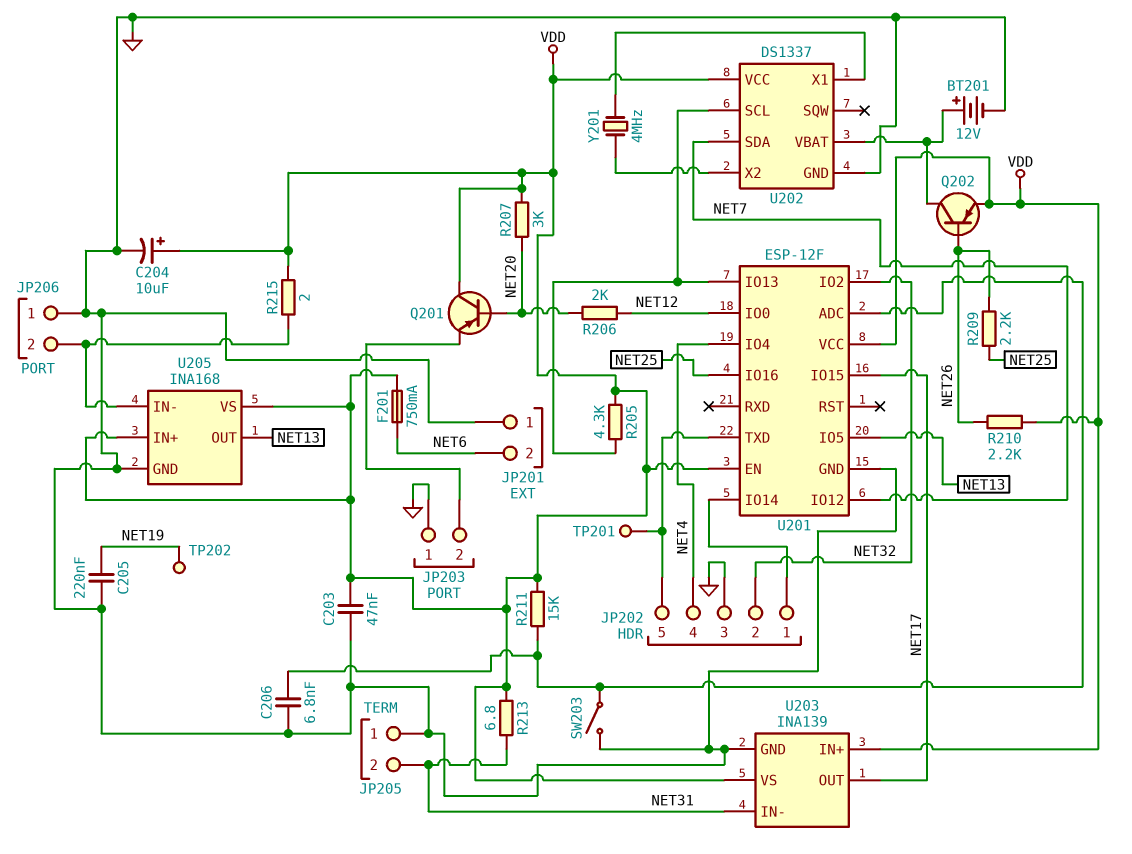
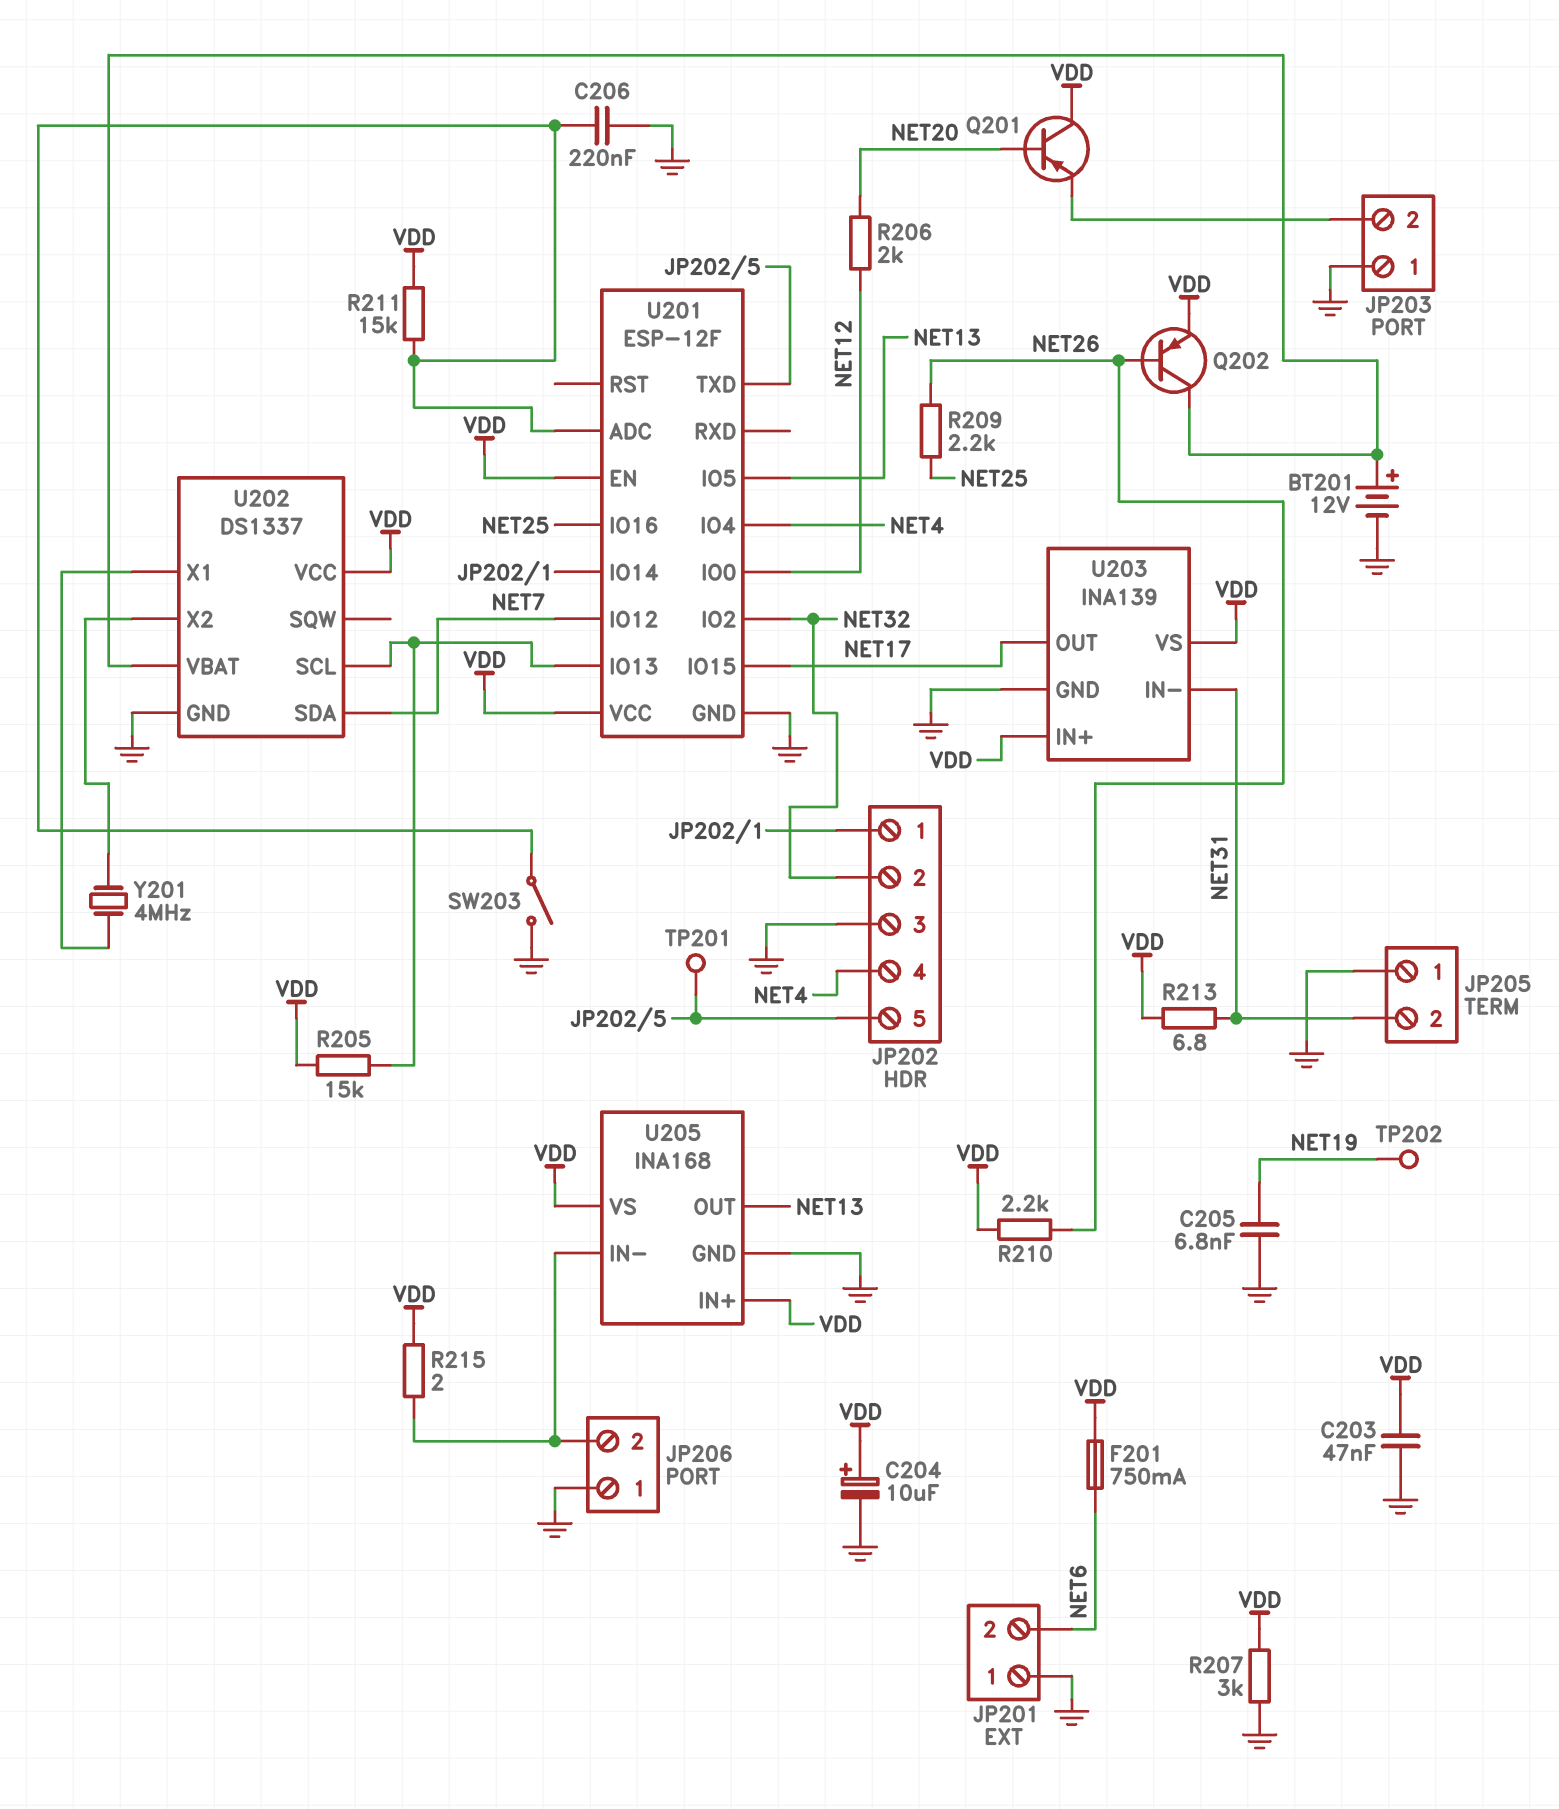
C205: 220nF (GND, NET19) -> 6.8nF (GND, NET19)
C206: 6.8nF (GND, U201/ADC) -> 220nF (GND, U201/ADC)
R205: 4.3k (U201/IO13, VDD) -> 15k (U201/IO13, VDD)
R207: 3k (NET20, VDD) -> 3k (GND, VDD)

